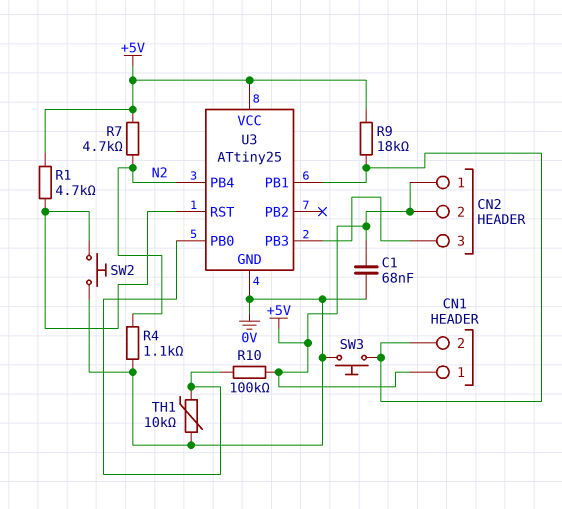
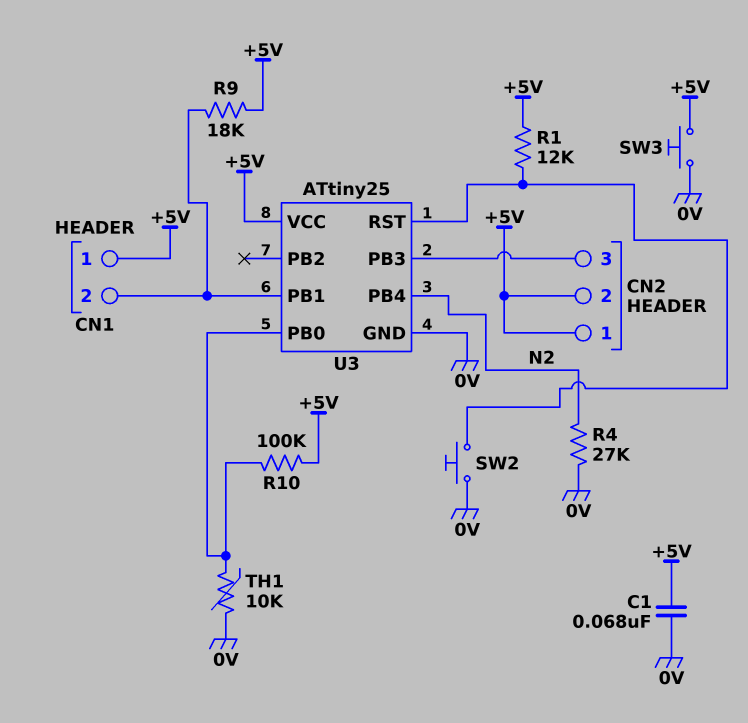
R1: 4.7k (+5V, U3/RST) -> 12k (+5V, U3/RST)
R4: 1.1k (0V, N2) -> 27k (0V, N2)
R7: 4.7k (+5V, N2) -> none
SW3: button (0V, CN1/2) -> button (+5V, 0V)

